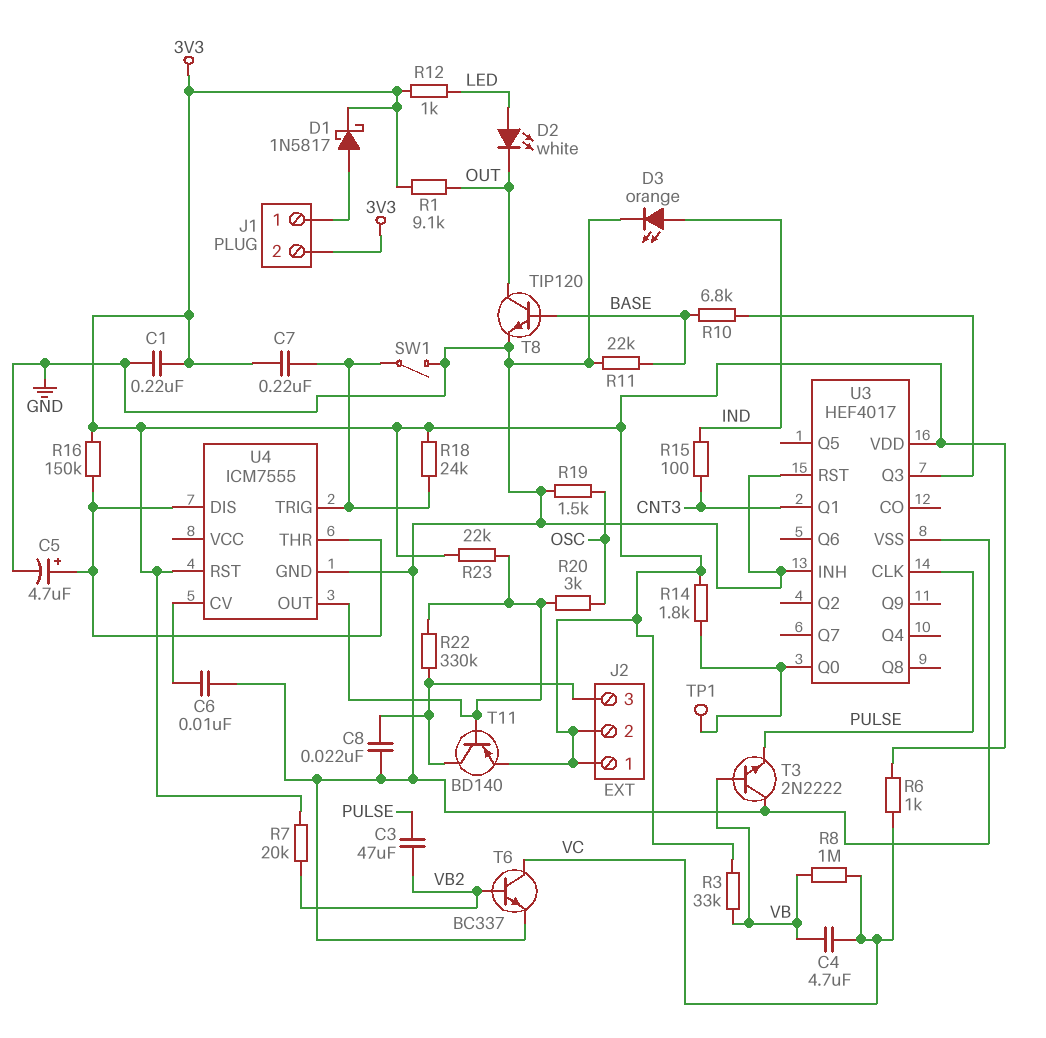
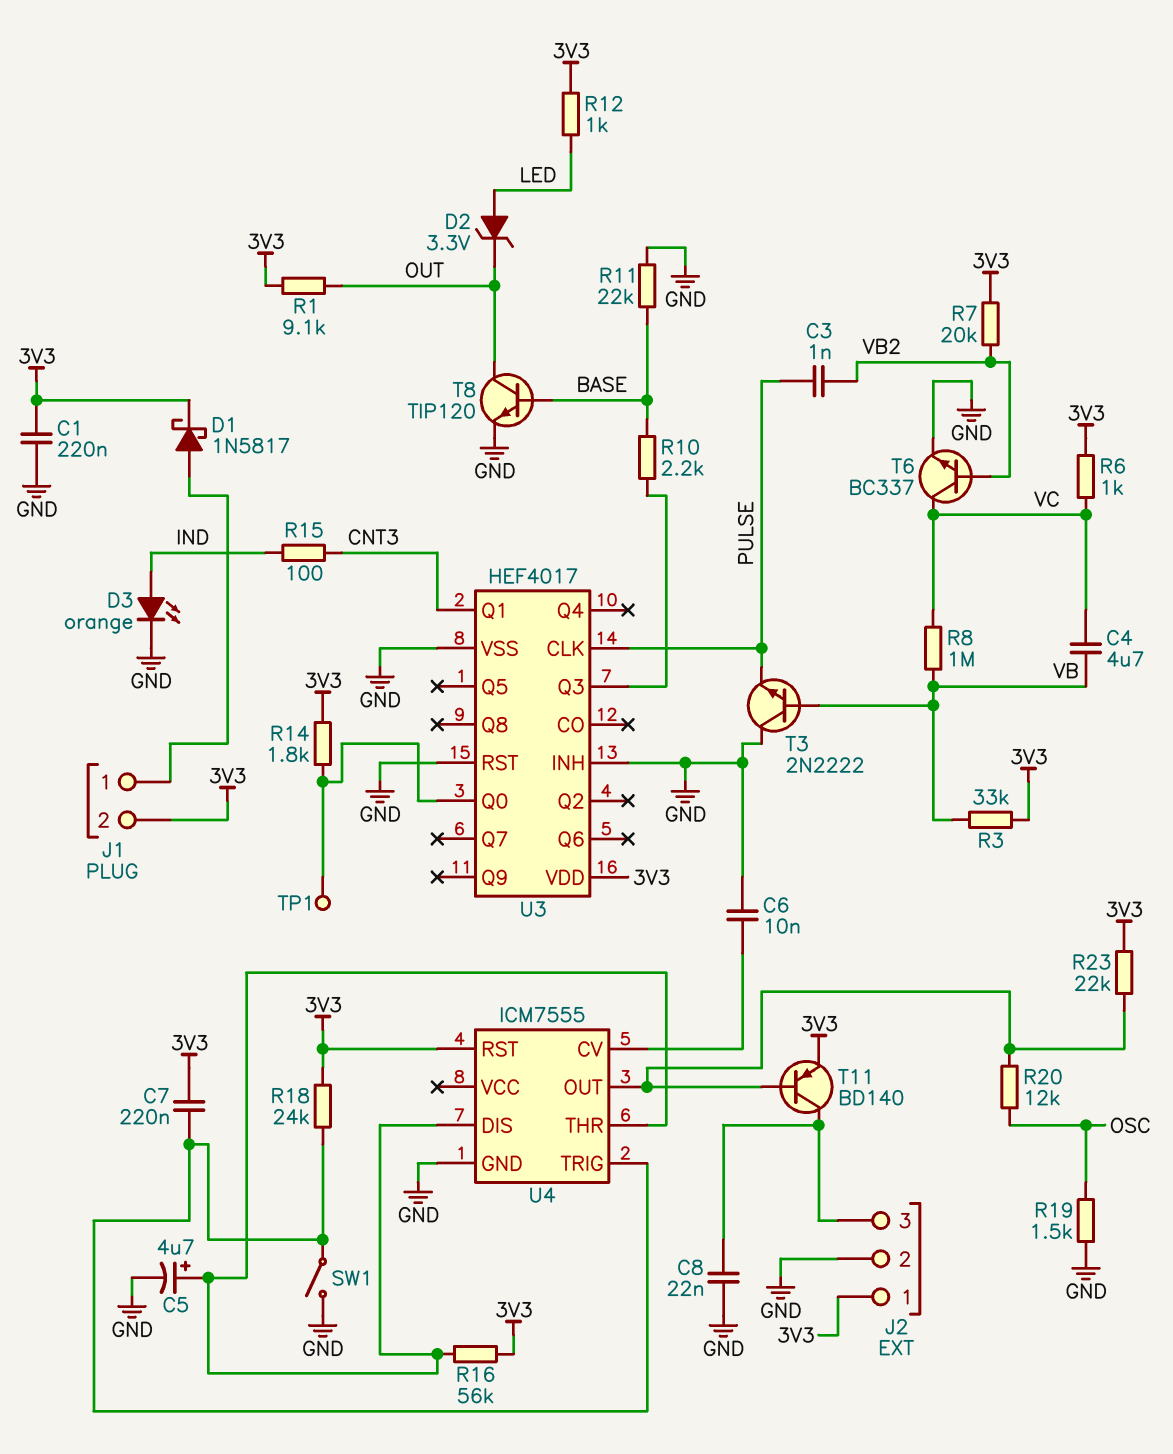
C3: 47uF (PULSE, VB2) -> 1nF (PULSE, VB2)
D2: LED white (A LED, K OUT) -> zener 3.3V (A LED, K OUT)
J2 pin 2: 3V3 -> GND
R10: 6.8k (BASE, U3/Q3) -> 2.2k (BASE, U3/Q3)
R16: 150k (3V3, U4/DIS) -> 56k (3V3, U4/DIS)
R20: 3k (OSC, U4/OUT) -> 12k (OSC, U4/OUT)
R22: 330k (J2/3, U4/OUT) -> none

